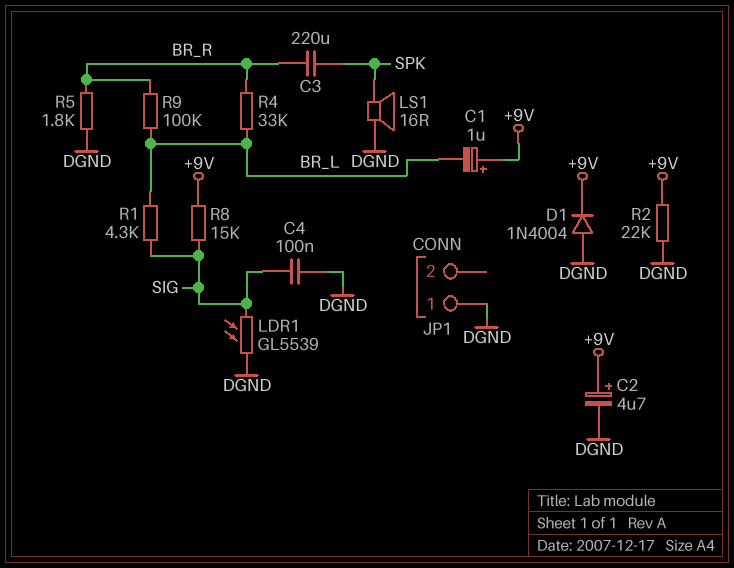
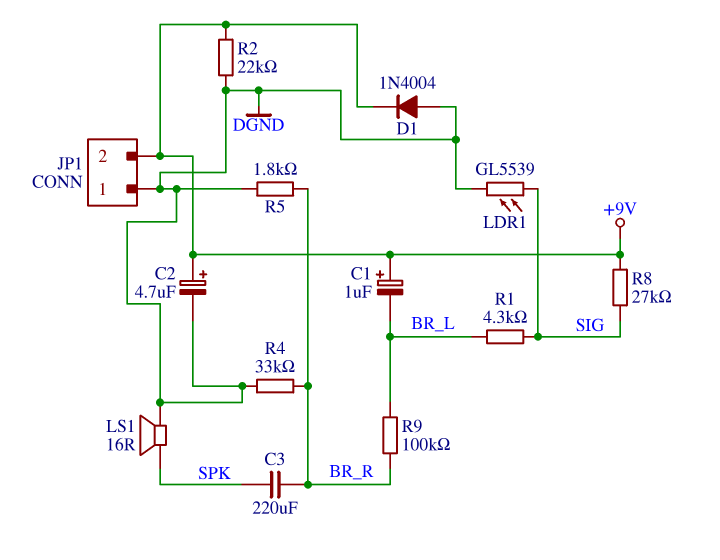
C4: 100nF (DGND, SIG) -> none
JP1 pin 2: none -> +9V
R4: 33k (BR_L, BR_R) -> 33k (BR_R, DGND)
R8: 15k (+9V, SIG) -> 27k (+9V, SIG)

